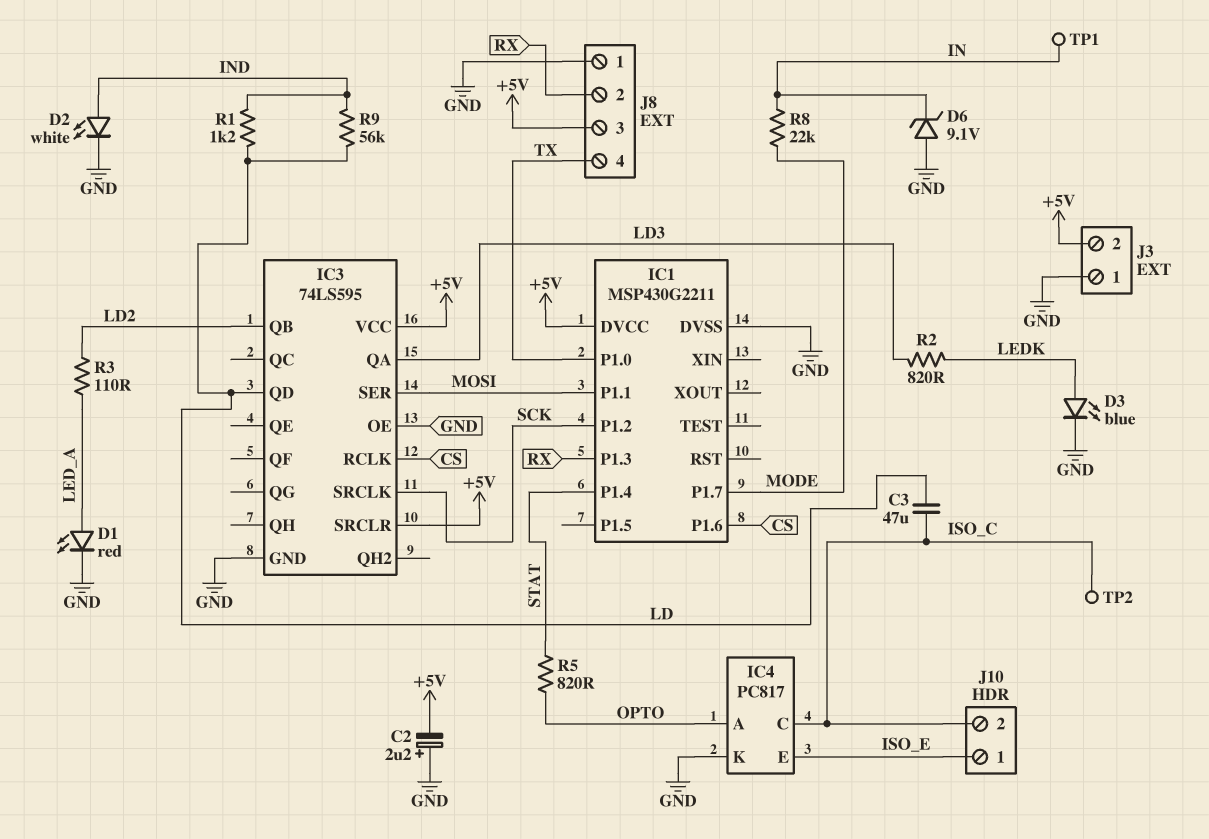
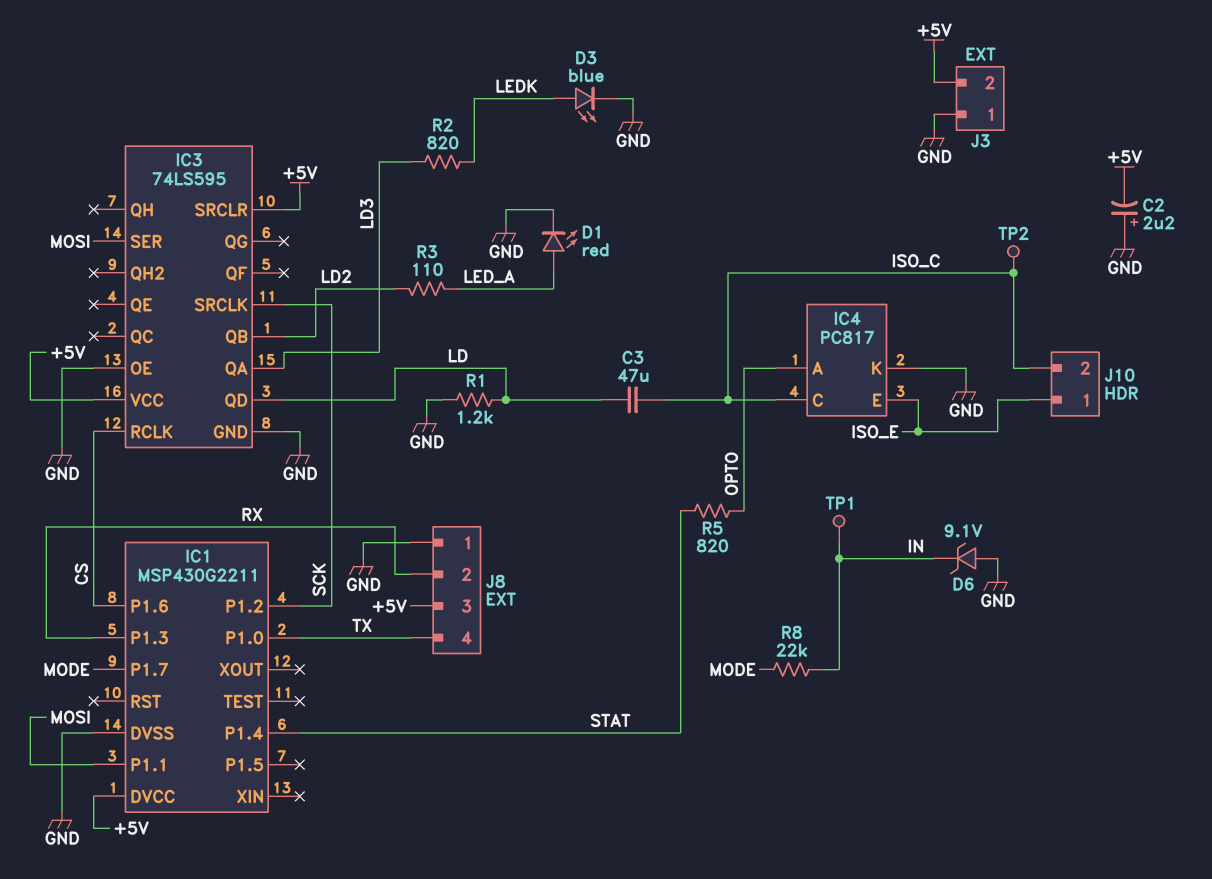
D2: LED white (A IND, K GND) -> none
R1: 1.2k (IND, LD) -> 1.2k (GND, LD)
R9: 56k (IND, LD) -> none

